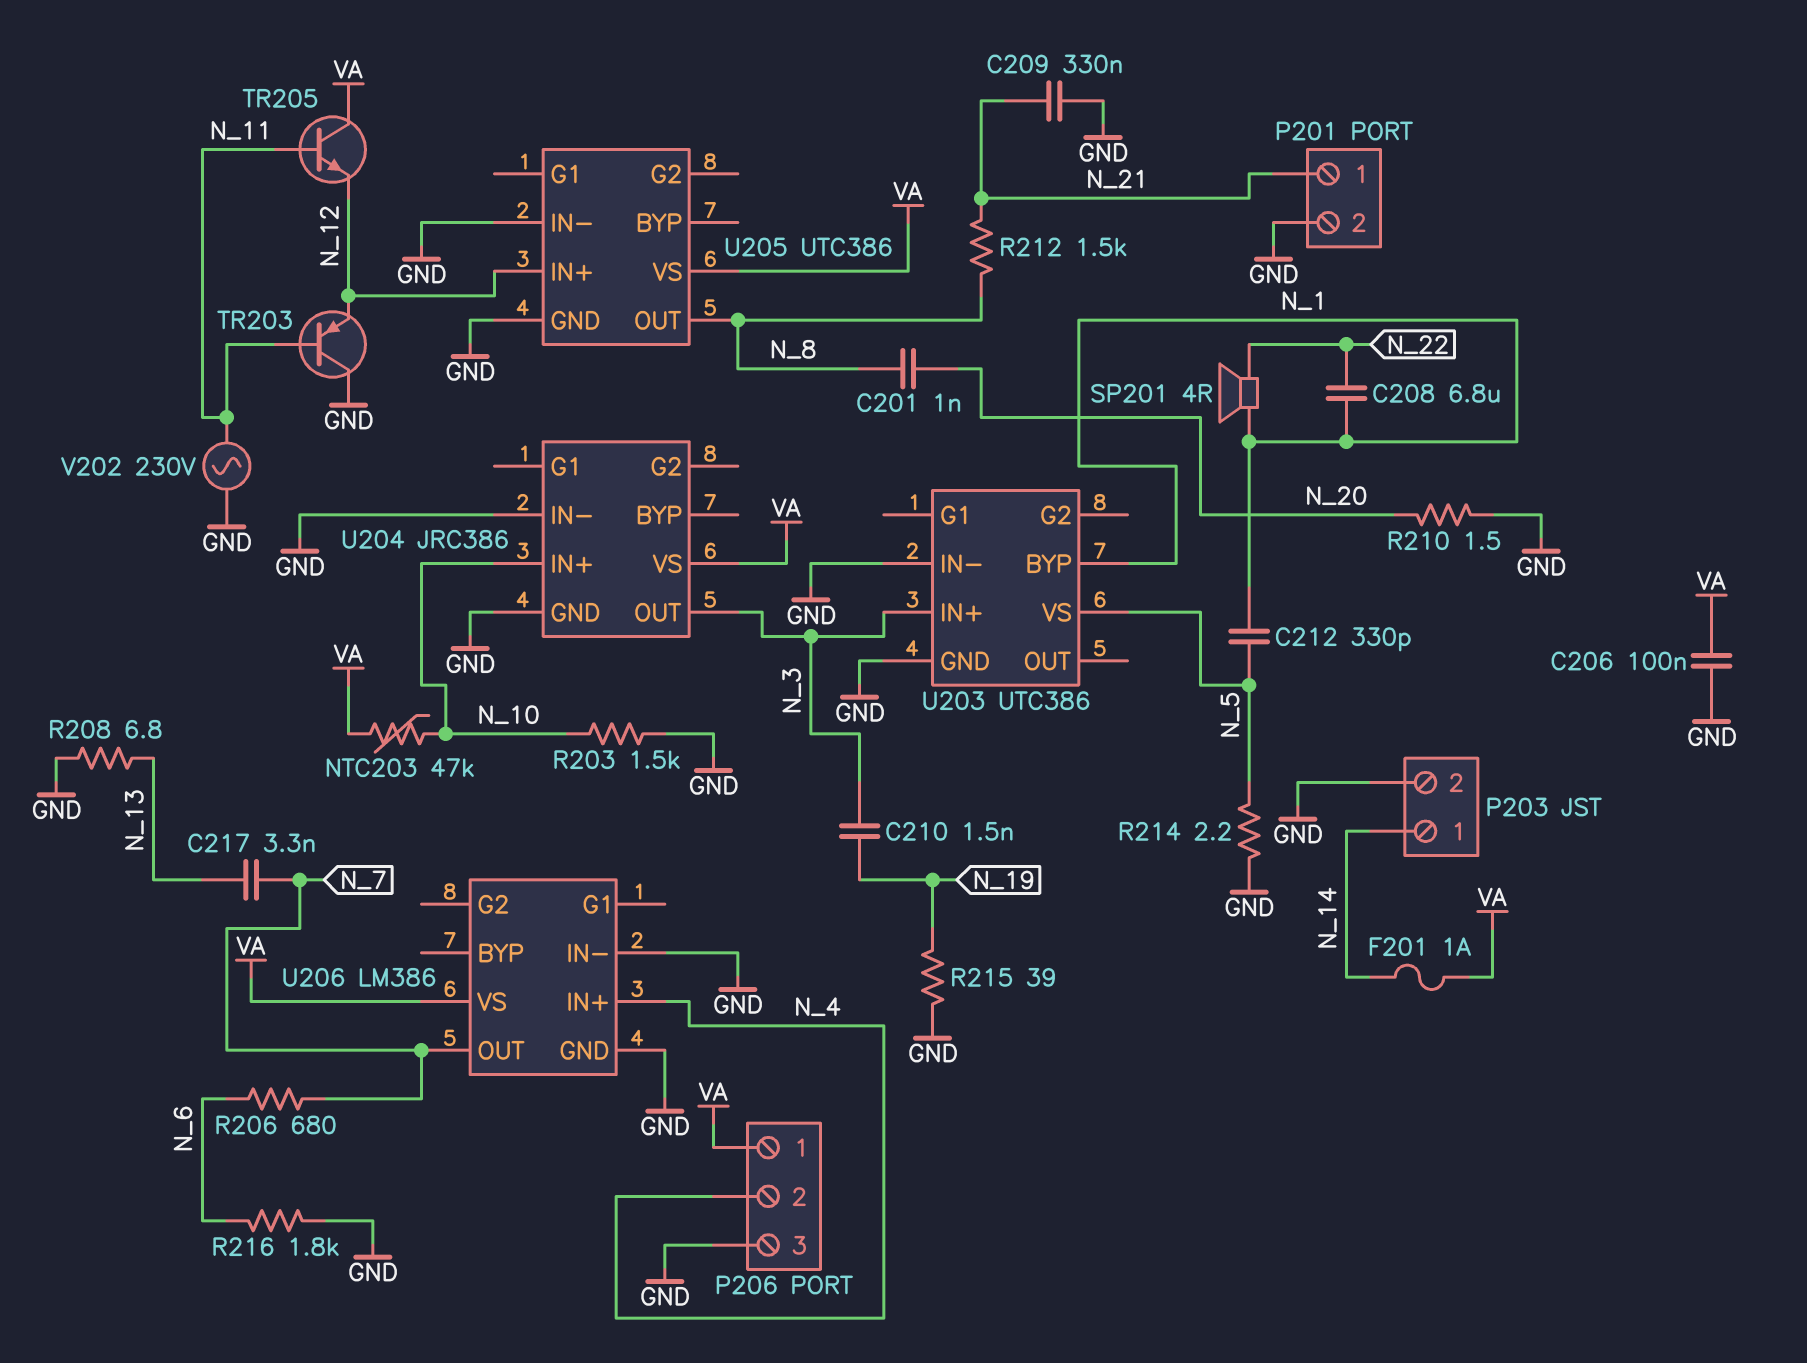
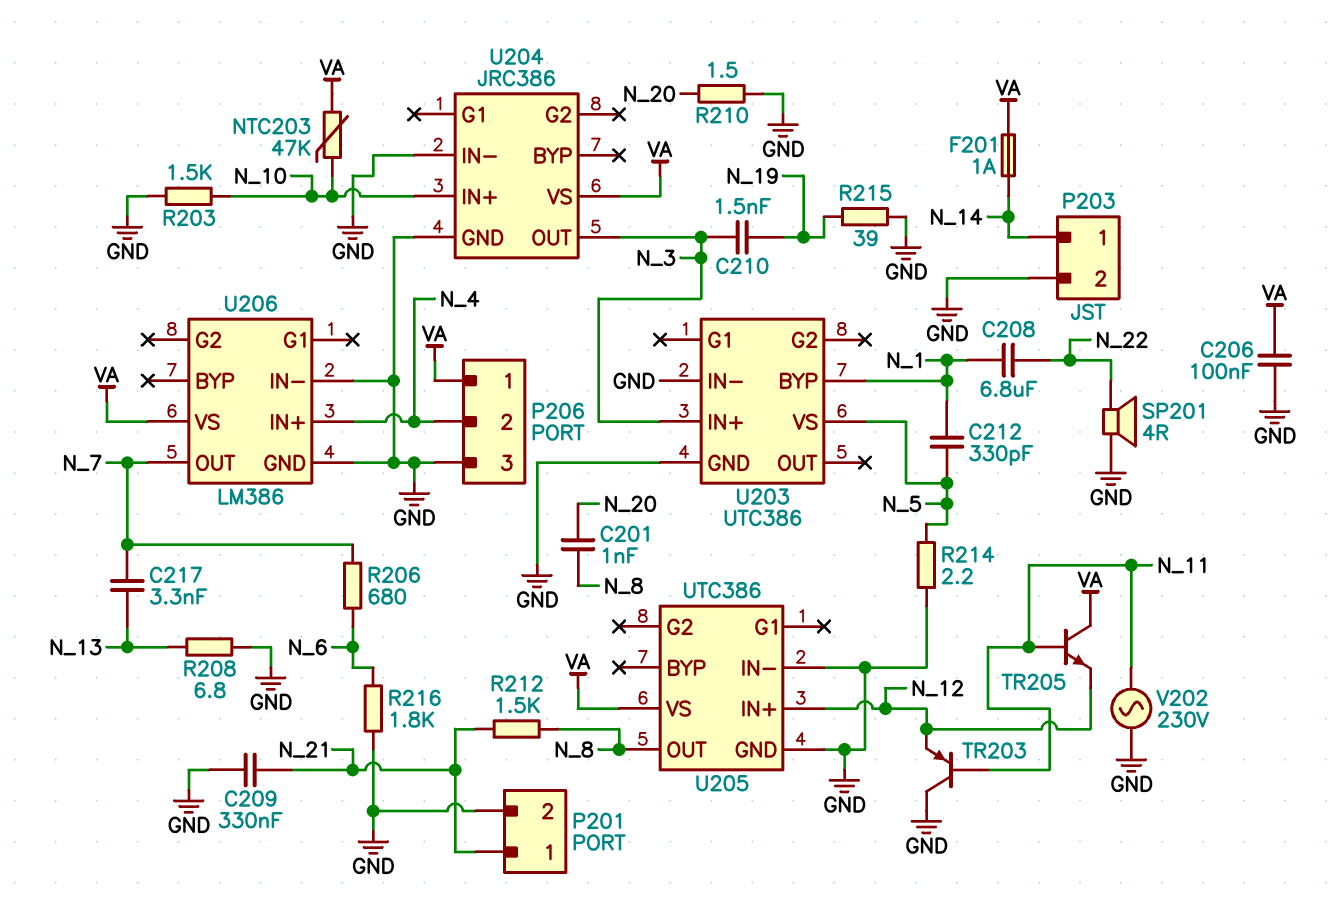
SP201: speaker 4R (N_1, N_22) -> speaker 4R (GND, N_22)

